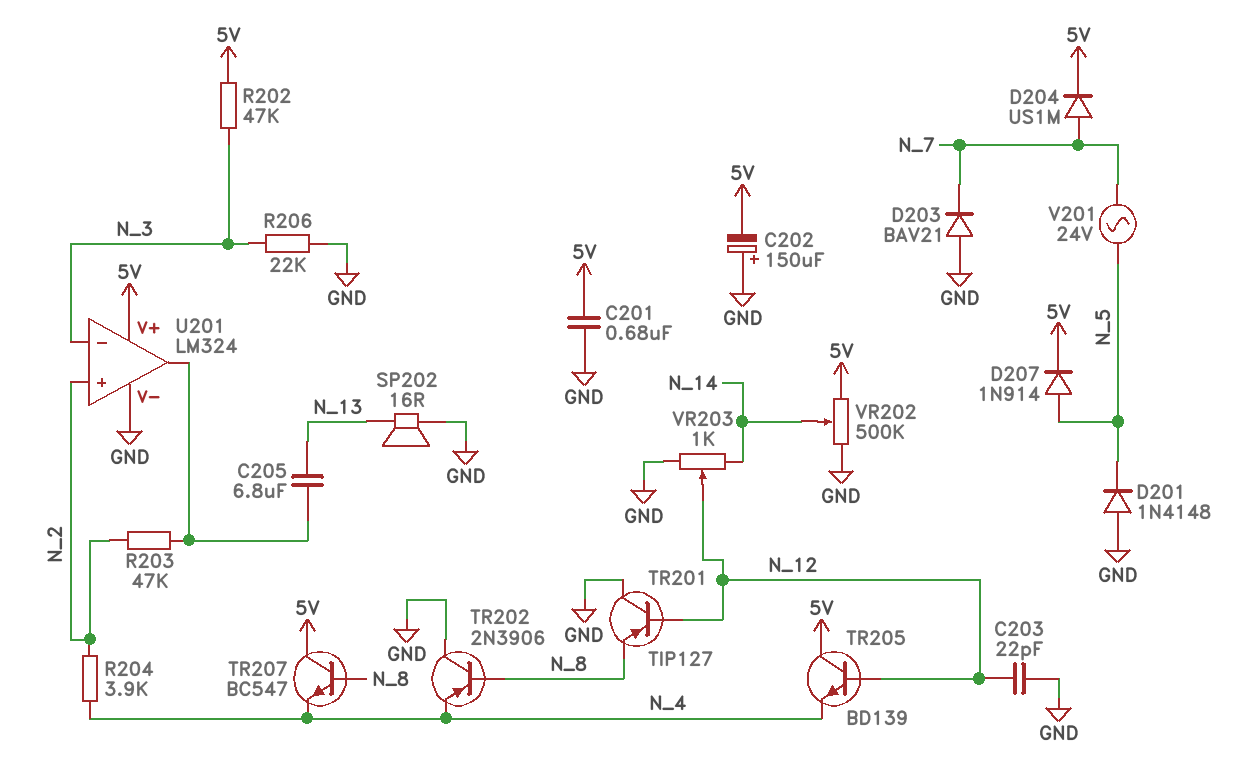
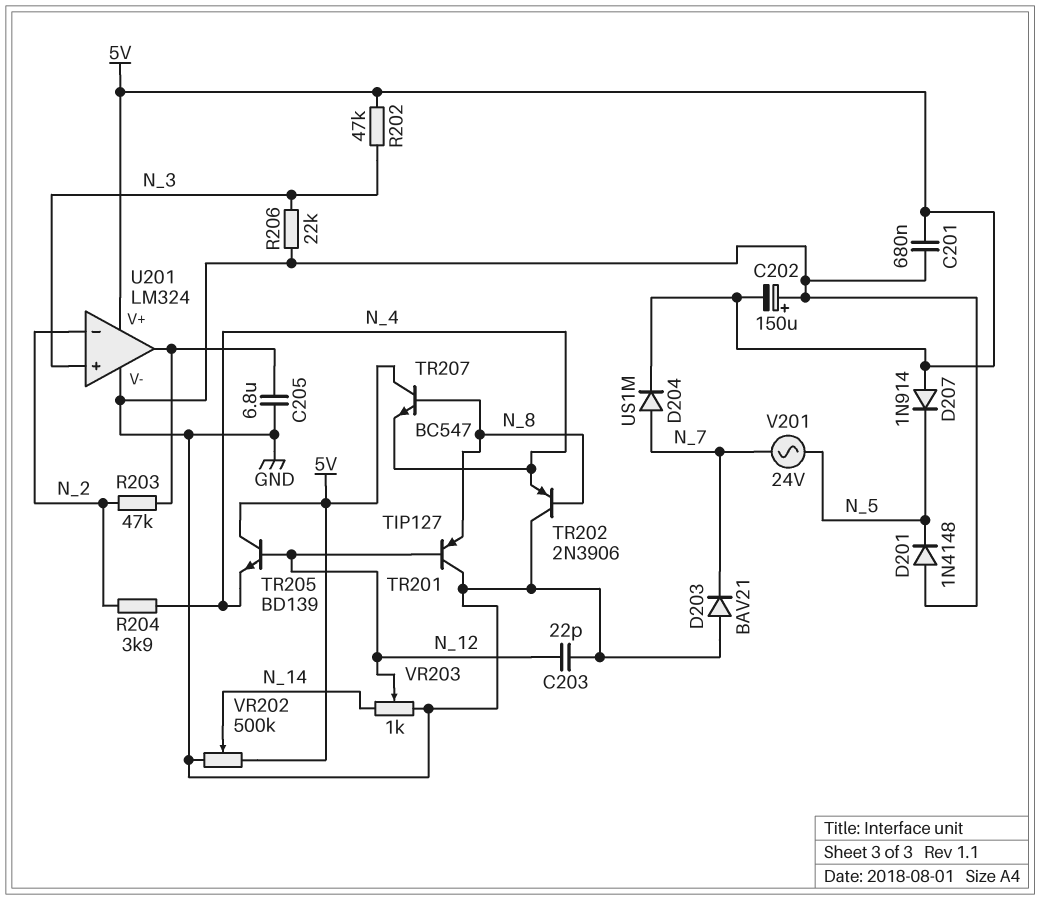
C205: 6.8uF (N_13, U201/out) -> 6.8uF (GND, U201/out)
D207: diode 1N914 (A N_5, K 5V) -> diode 1N914 (A 5V, K N_5)
SP202: speaker 16R (GND, N_13) -> none
U201 pin in+: N_2 -> N_3
U201 pin in-: N_3 -> N_2

